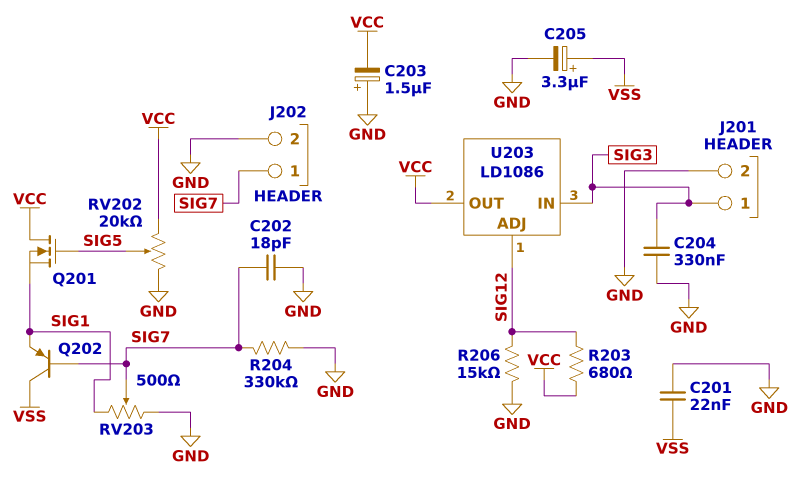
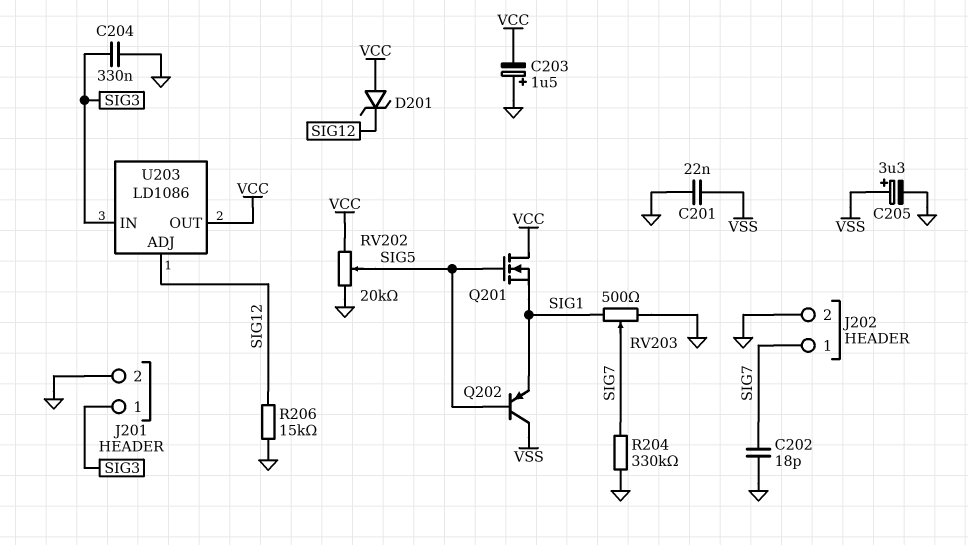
D201: none -> zener (A VCC, K SIG12)
Q202: PNP (B SIG7, C VSS, E SIG1) -> PNP (B SIG5, C VSS, E SIG1)
R203: 680 (SIG12, VCC) -> none

